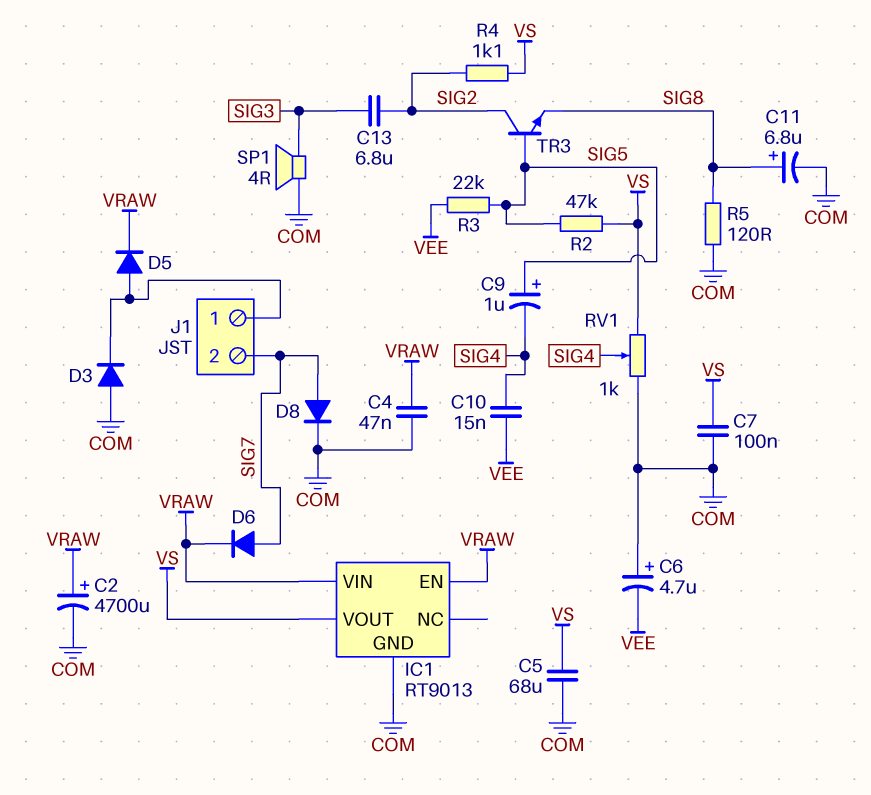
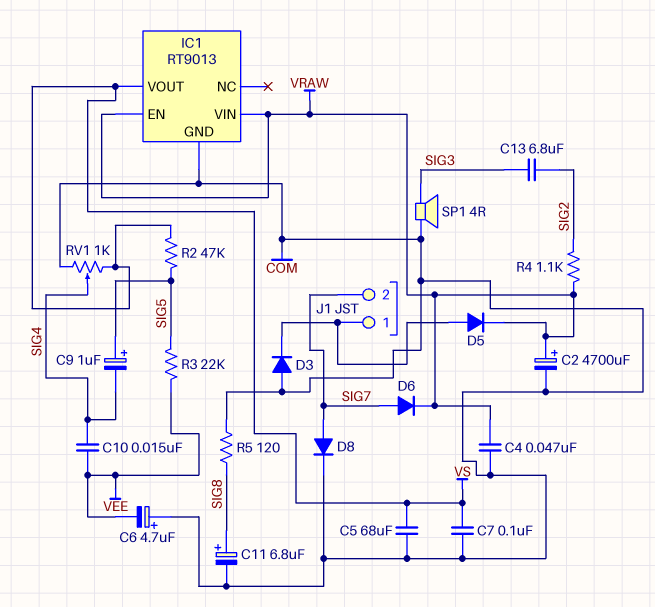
R4: 1.1k (SIG2, VS) -> 1.1k (SIG2, VRAW)
TR3: NPN (B SIG5, C SIG2, E SIG8) -> none

